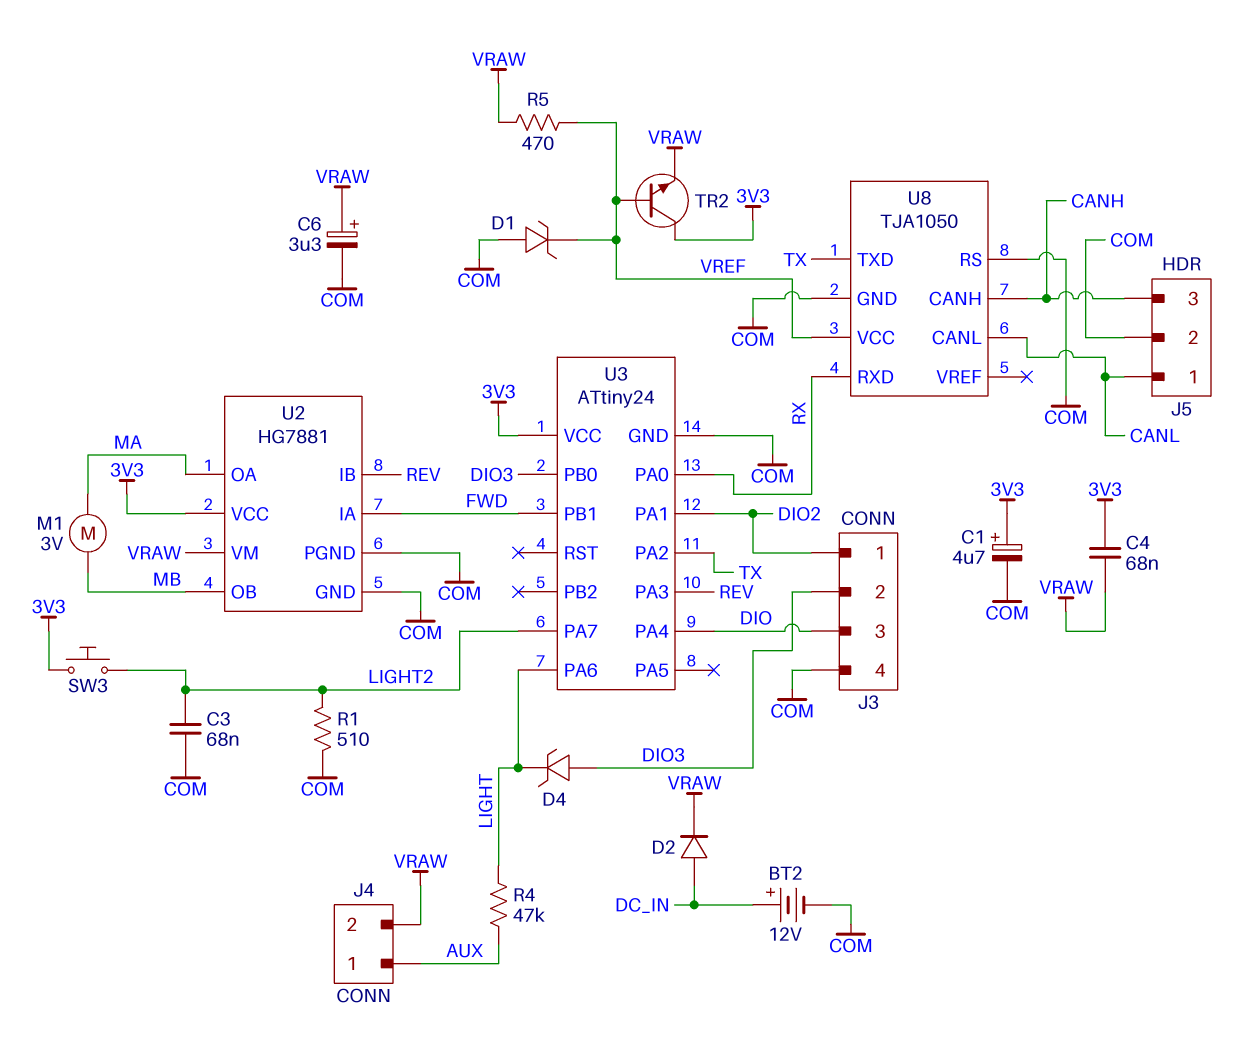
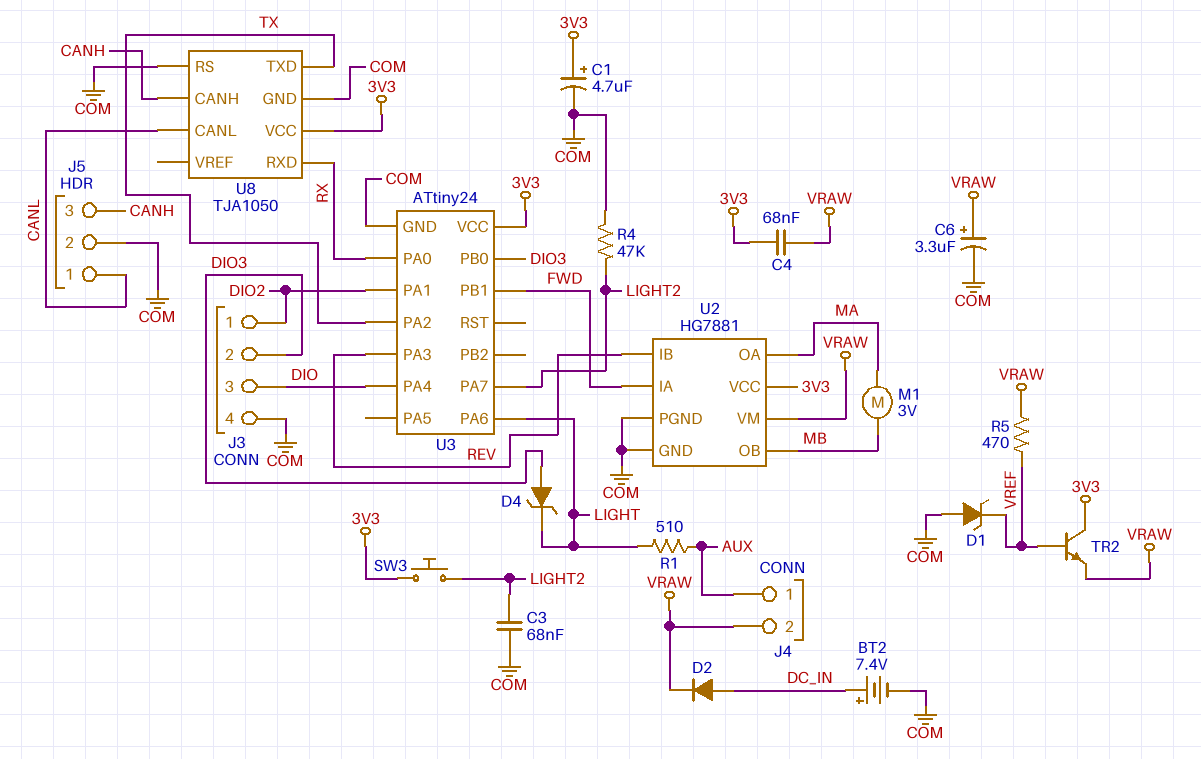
BT2: 12V (plus DC_IN, minus COM) -> 7.4V (plus DC_IN, minus COM)
R1: 510 (COM, LIGHT2) -> 510 (AUX, LIGHT)
R4: 47k (AUX, LIGHT) -> 47k (COM, LIGHT2)
U8 pin VCC: VREF -> 3V3

